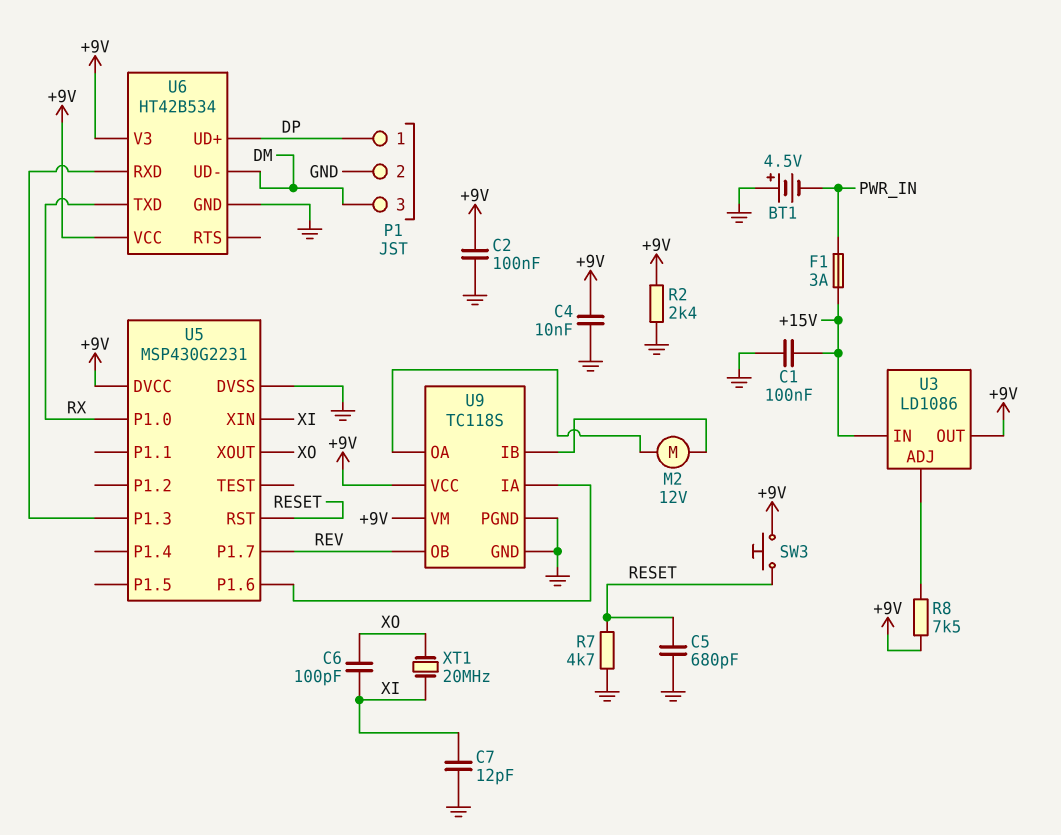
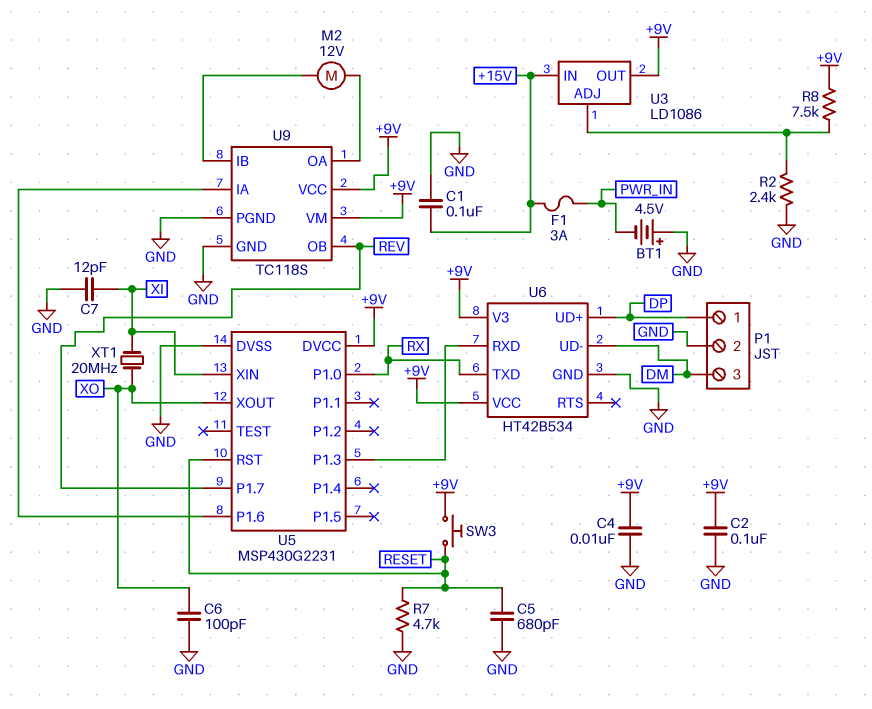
C6: 100pF (XI, XO) -> 100pF (GND, XO)
R2: 2.4k (+9V, GND) -> 2.4k (GND, U3/ADJ)

